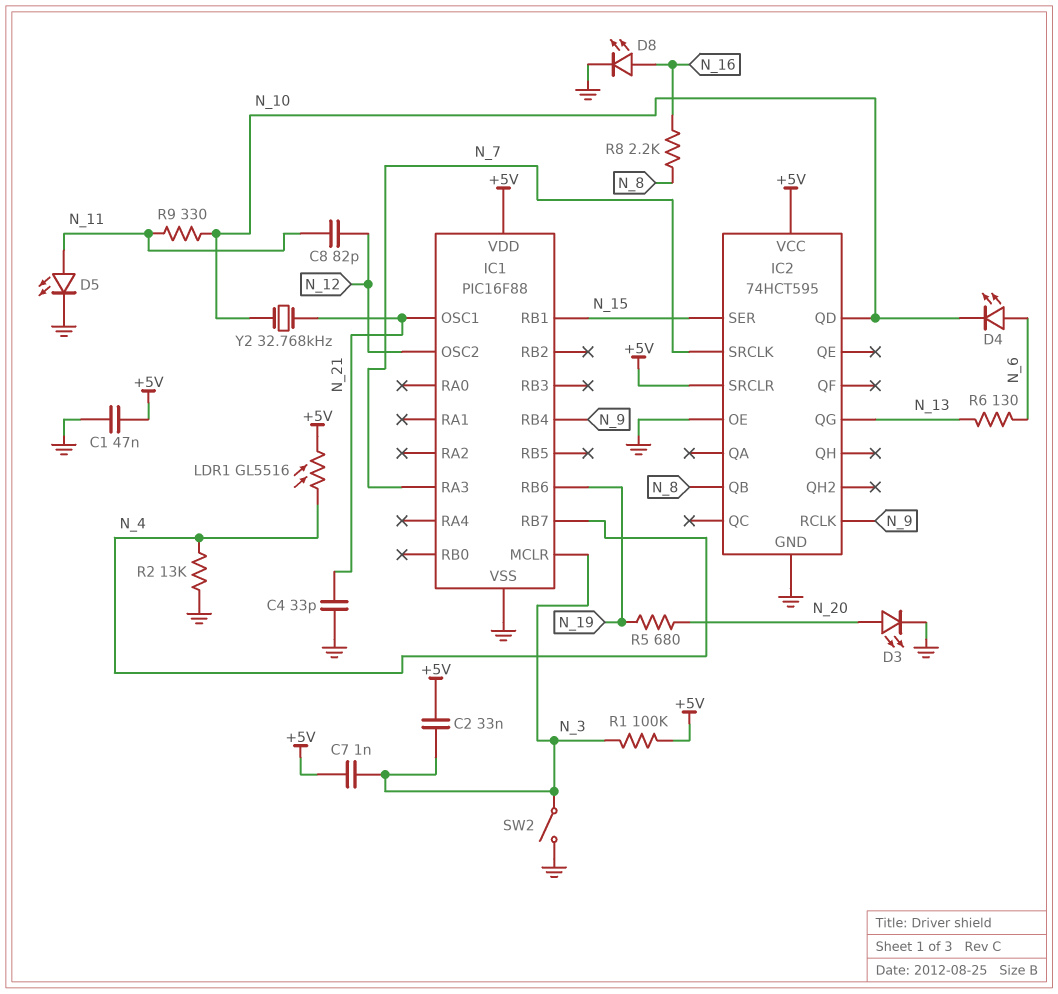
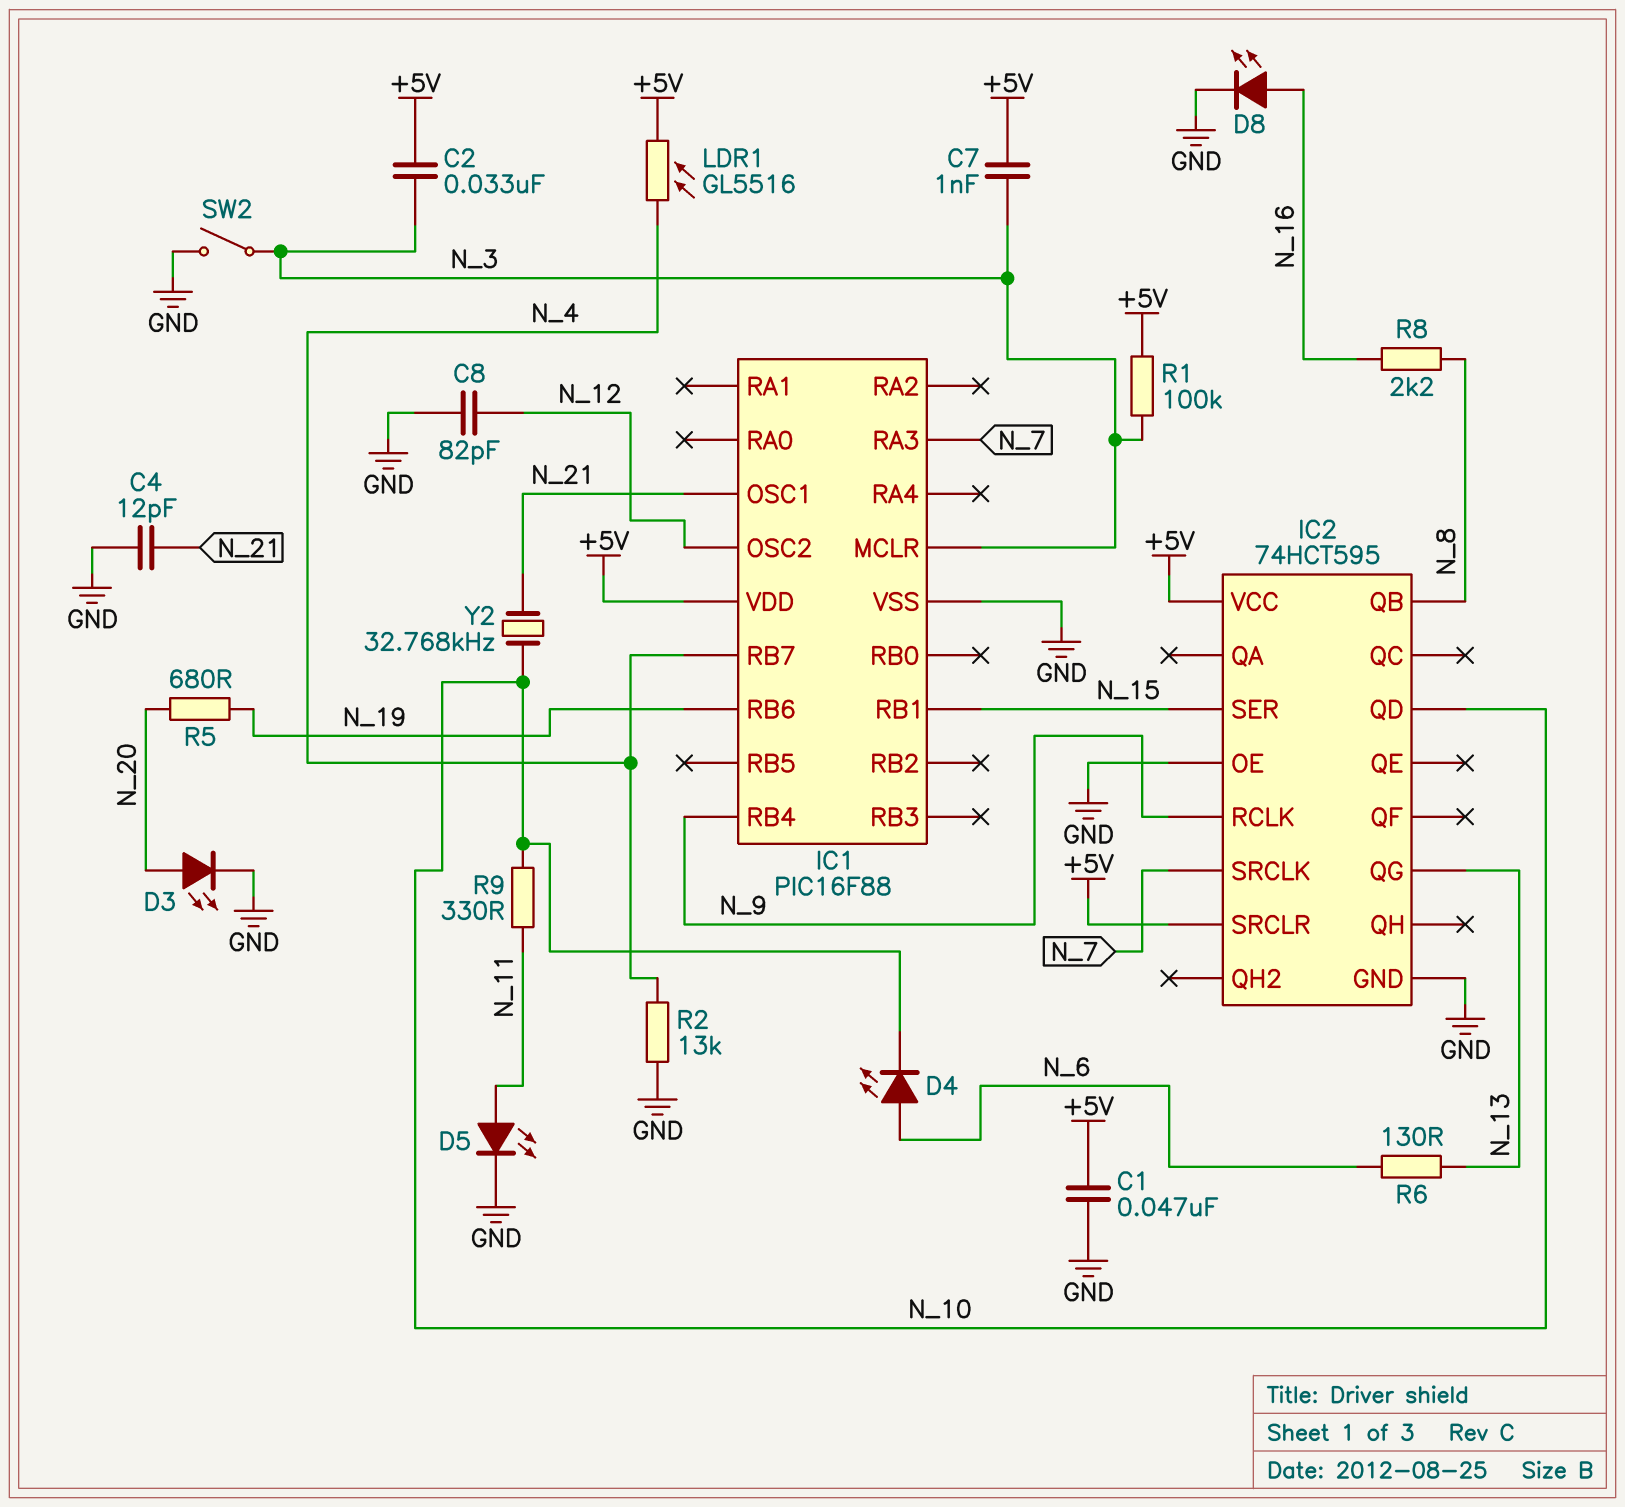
C4: 33pF (GND, N_21) -> 12pF (GND, N_21)
C8: 82pF (N_11, N_12) -> 82pF (GND, N_12)

